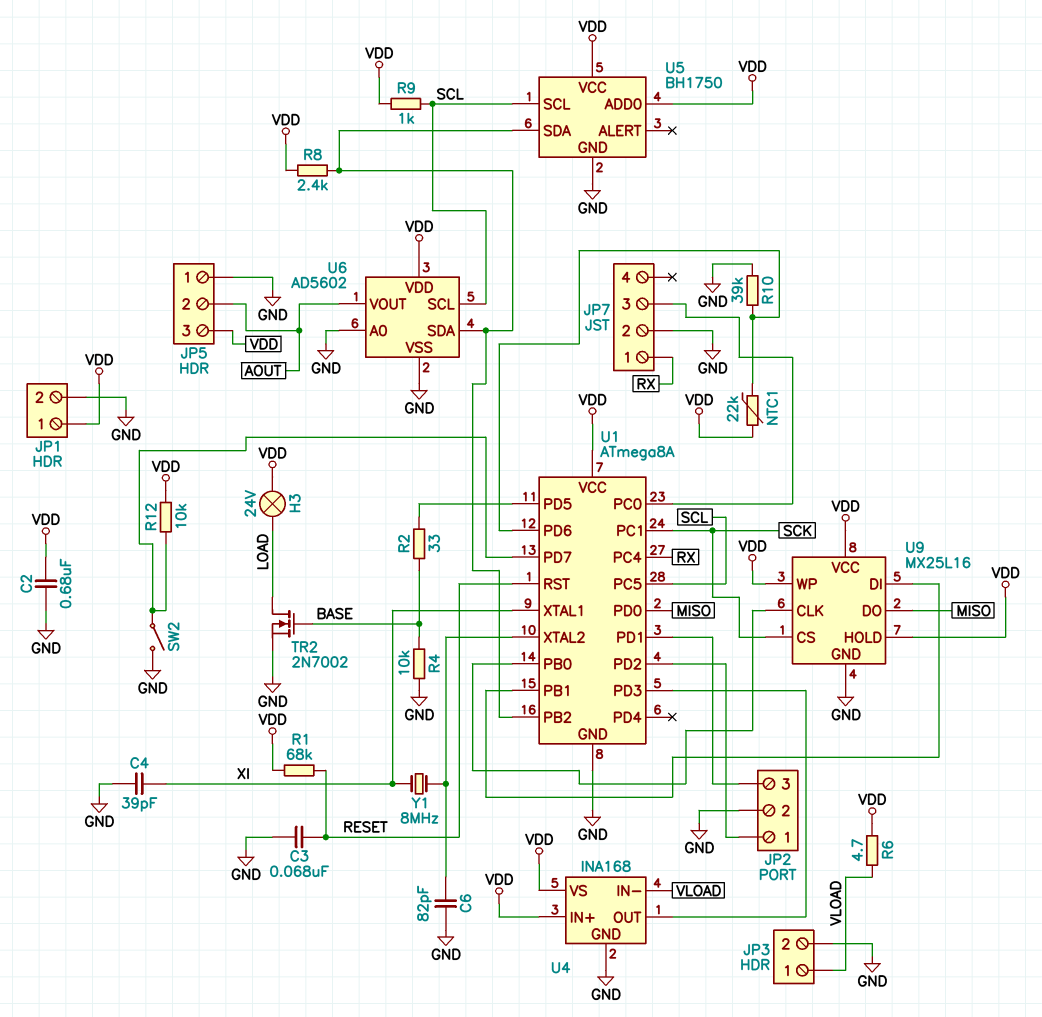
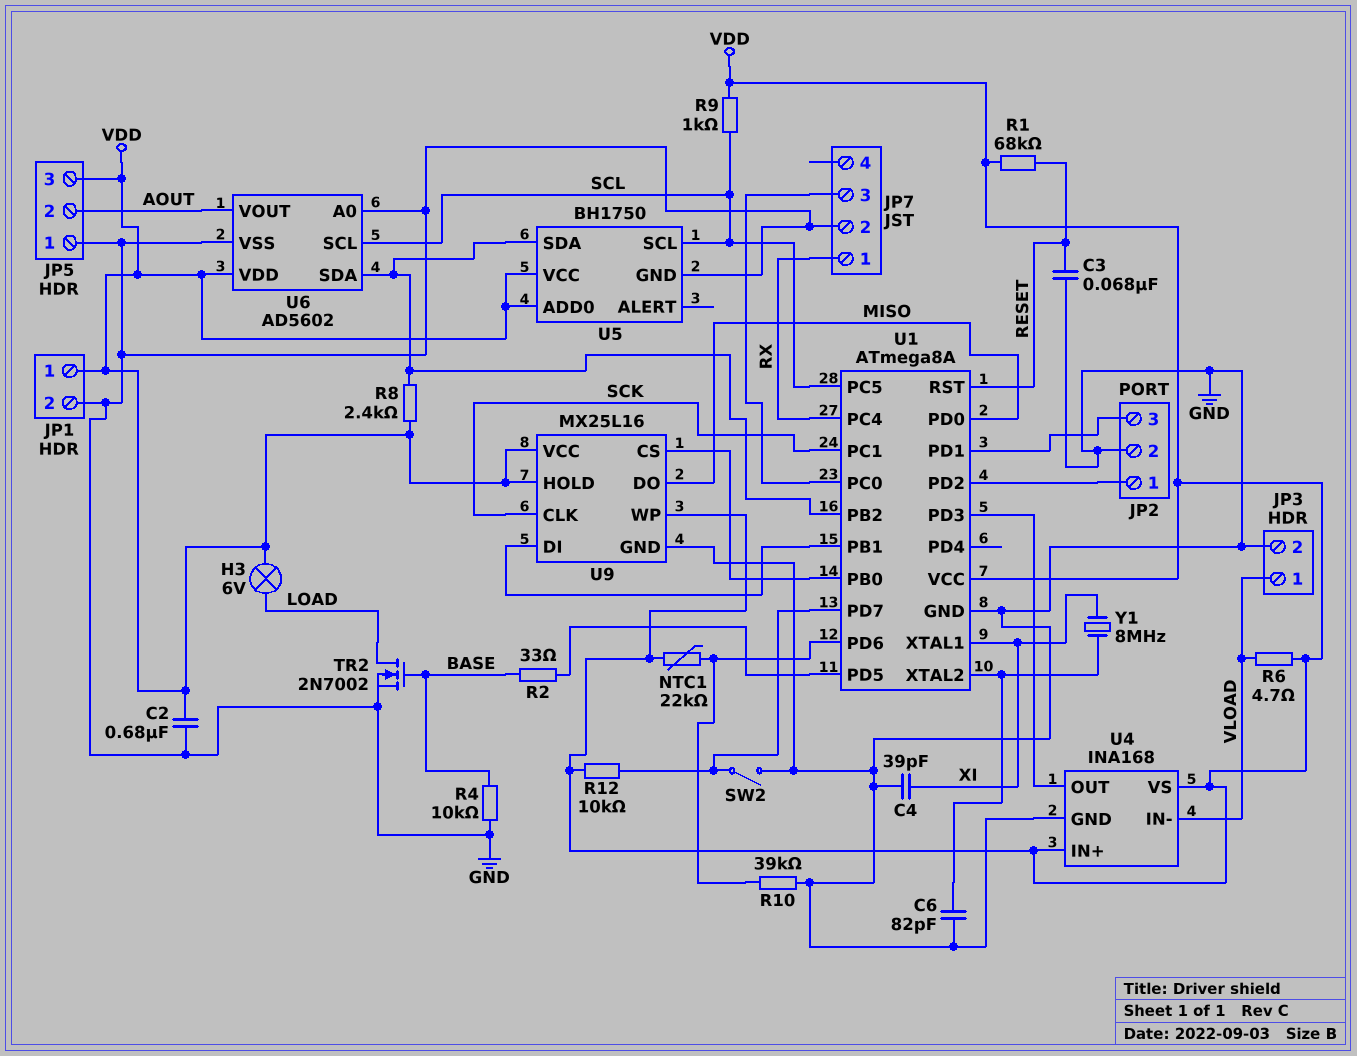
H3: lamp 24V (LOAD, VDD) -> lamp 6V (LOAD, VDD)
U9 pin CLK: U1/PB0 -> SCK
U9 pin CS: SCK -> U1/PB0

